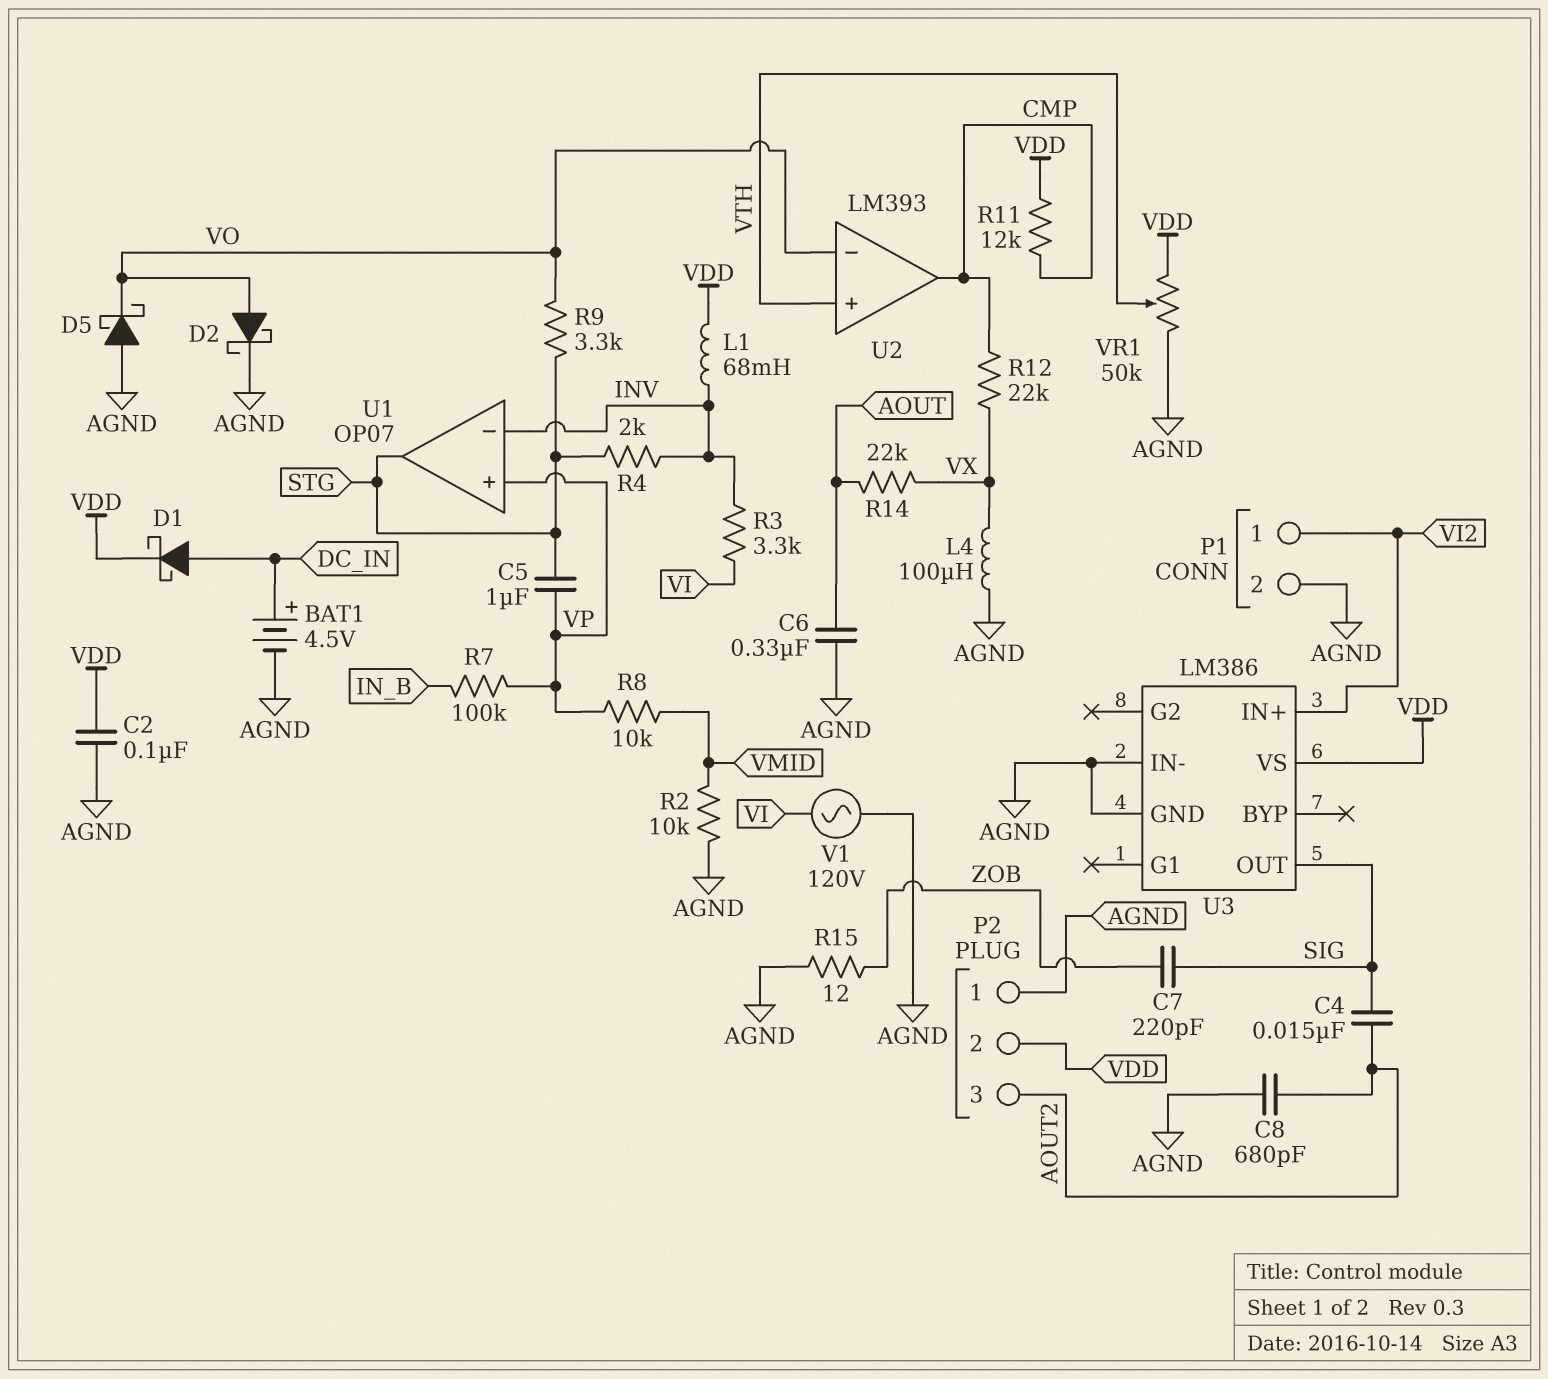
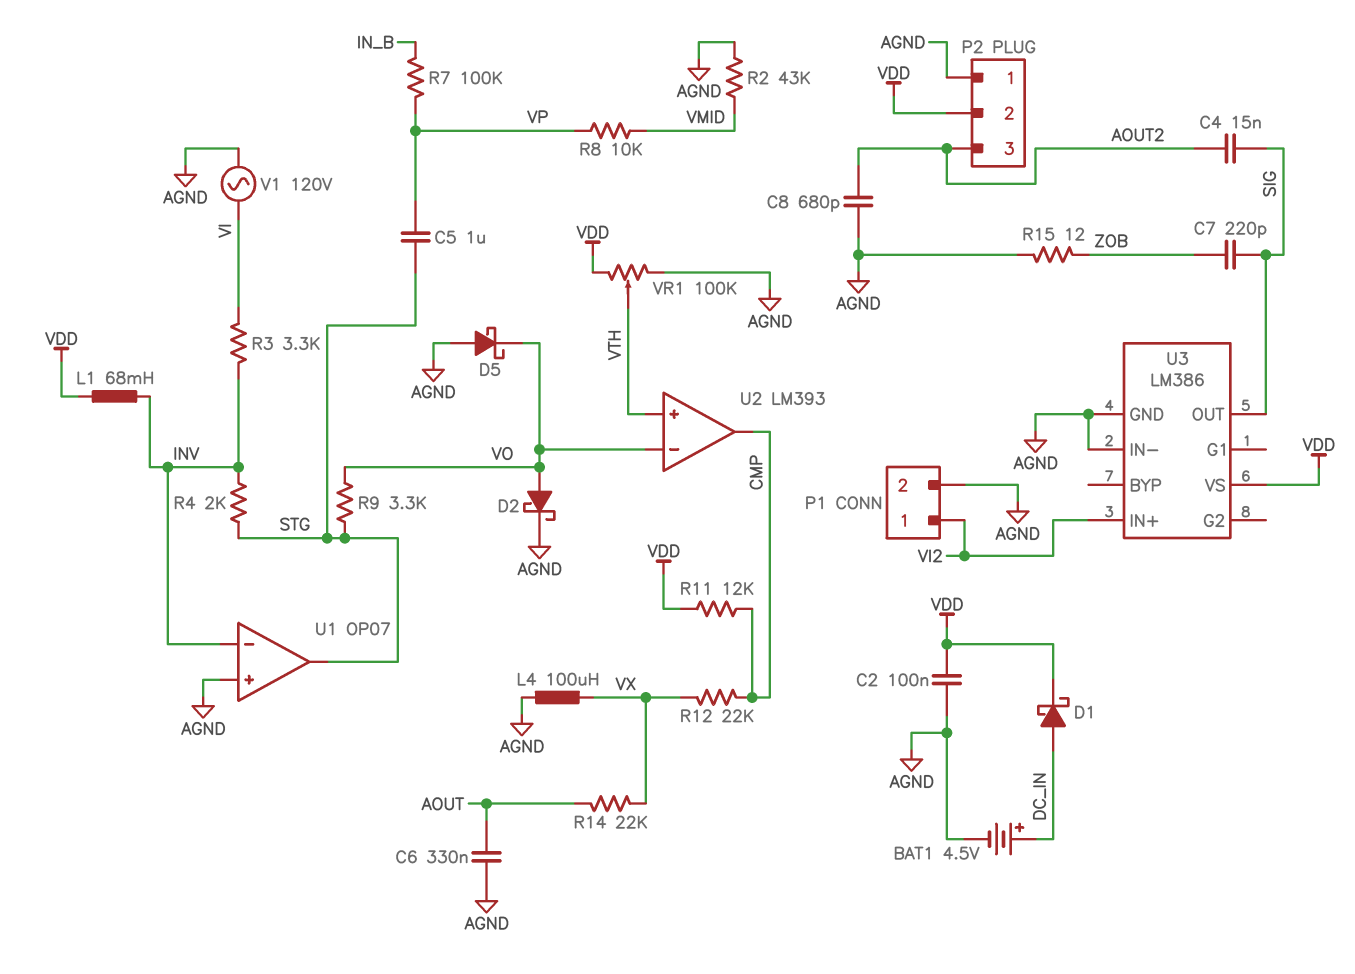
R2: 10k (AGND, VMID) -> 43k (AGND, VMID)
U1 pin in+: VP -> AGND
VR1: 50k (AGND, VDD, wiper VTH) -> 100k (AGND, VDD, wiper VTH)

